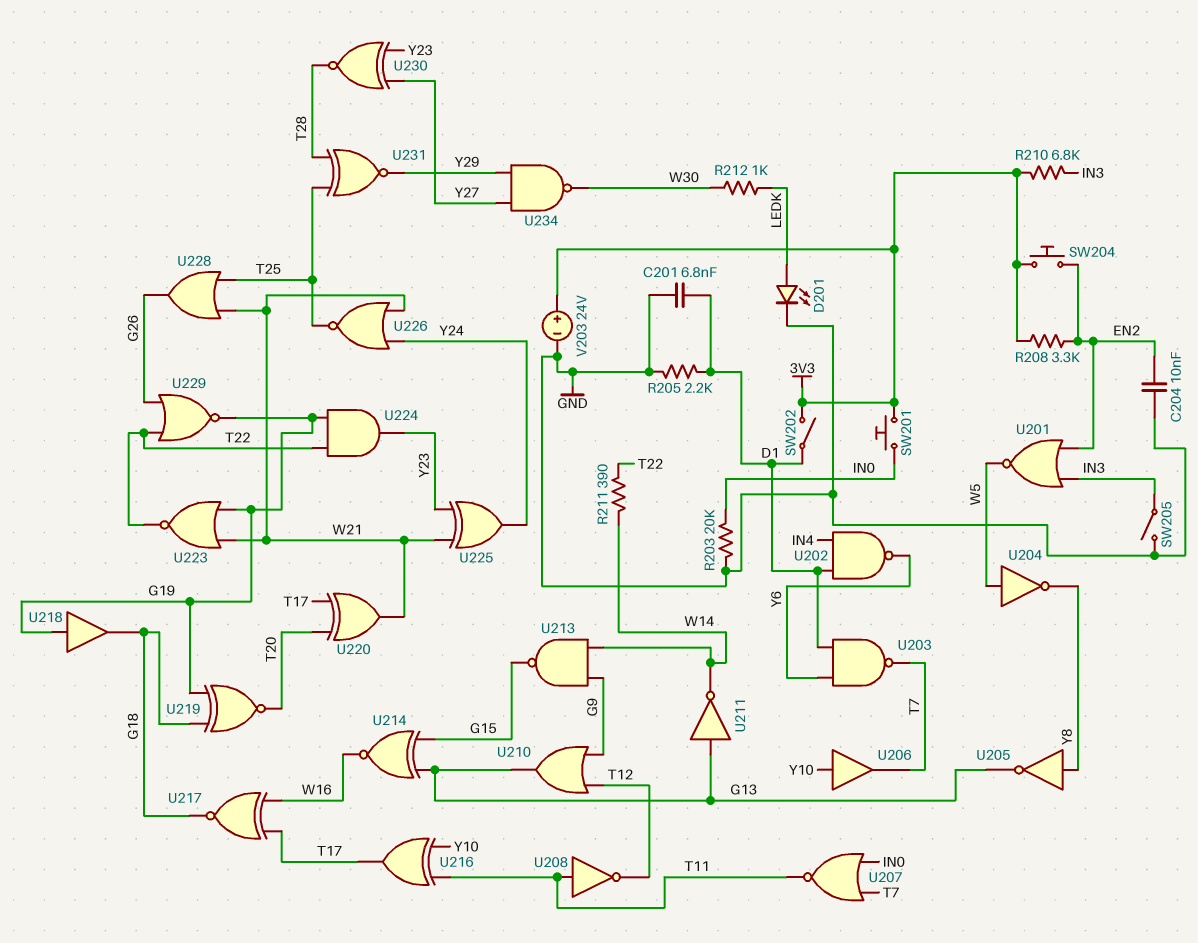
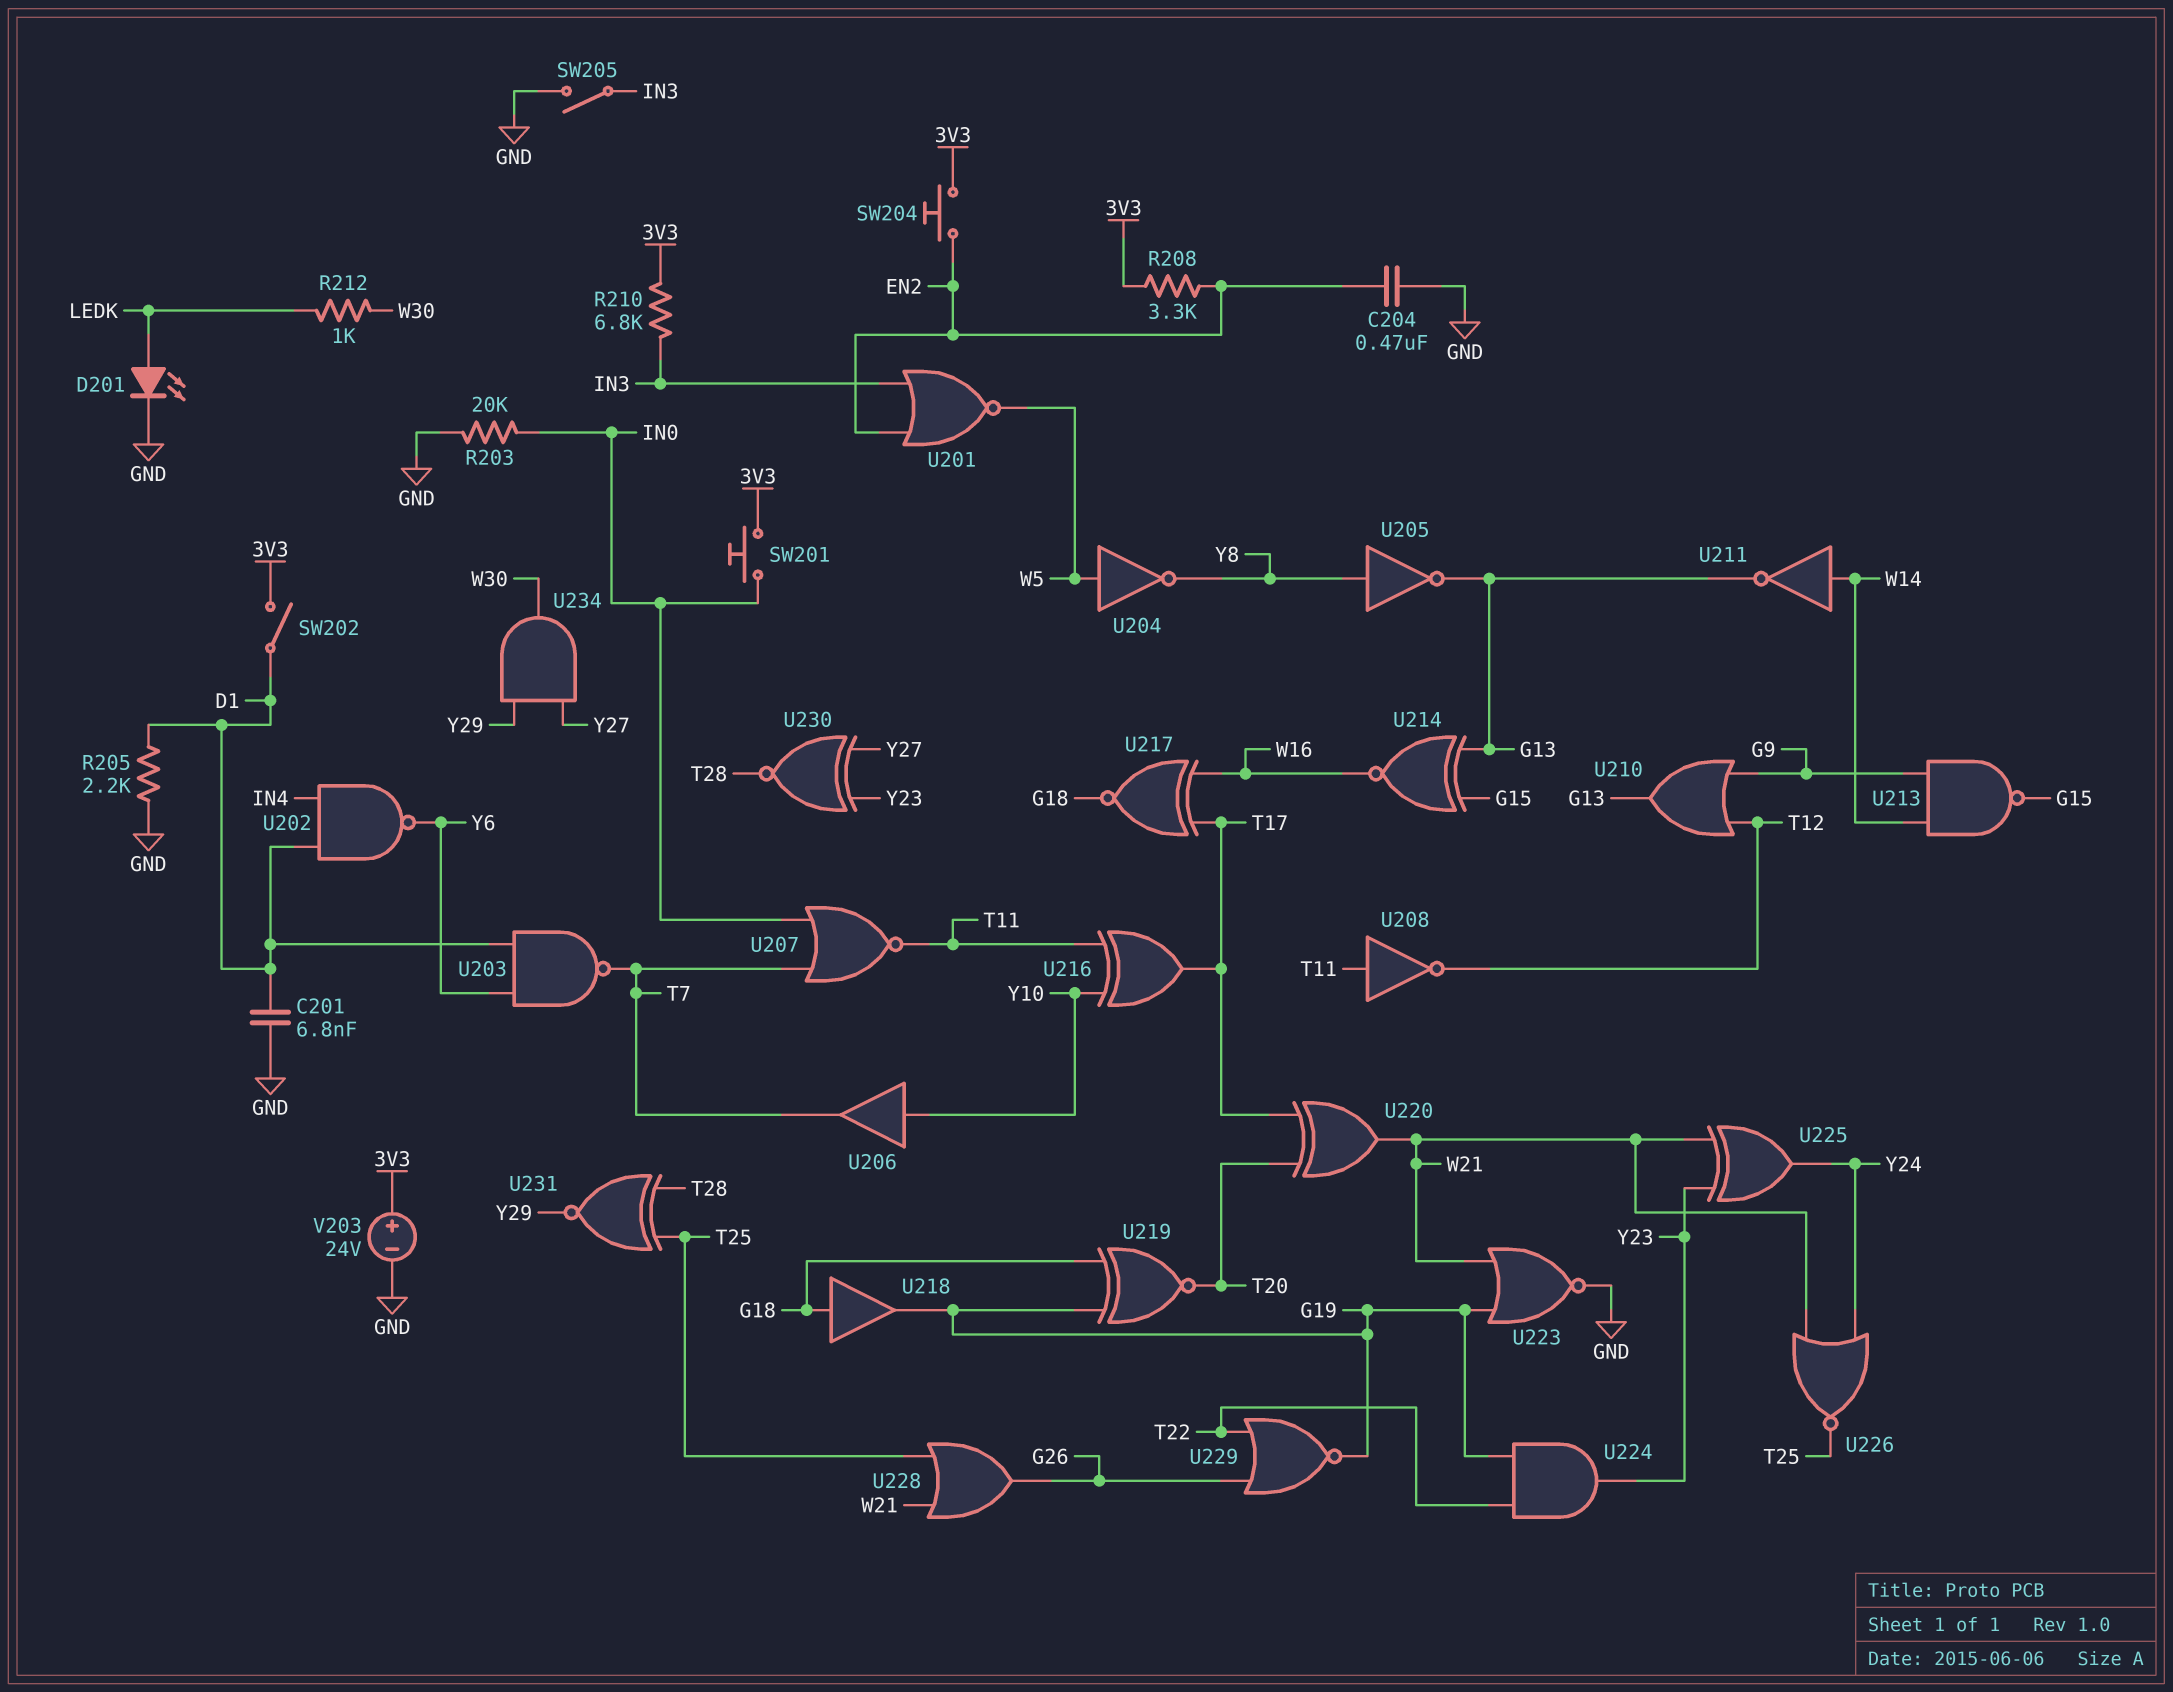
C204: 10nF (EN2, GND) -> 470nF (EN2, GND)
R211: 390 (T22, W14) -> none
U211: NOT (in G13, out W14) -> NOT (in W14, out G13)
U218: buffer (in G19, out G18) -> buffer (in G18, out G19)
U223: NOR (in G19, in W21, out T22) -> NOR (in G19, in W21, out GND)
U234: NAND (in Y27, in Y29, out W30) -> AND (in Y27, in Y29, out W30)

